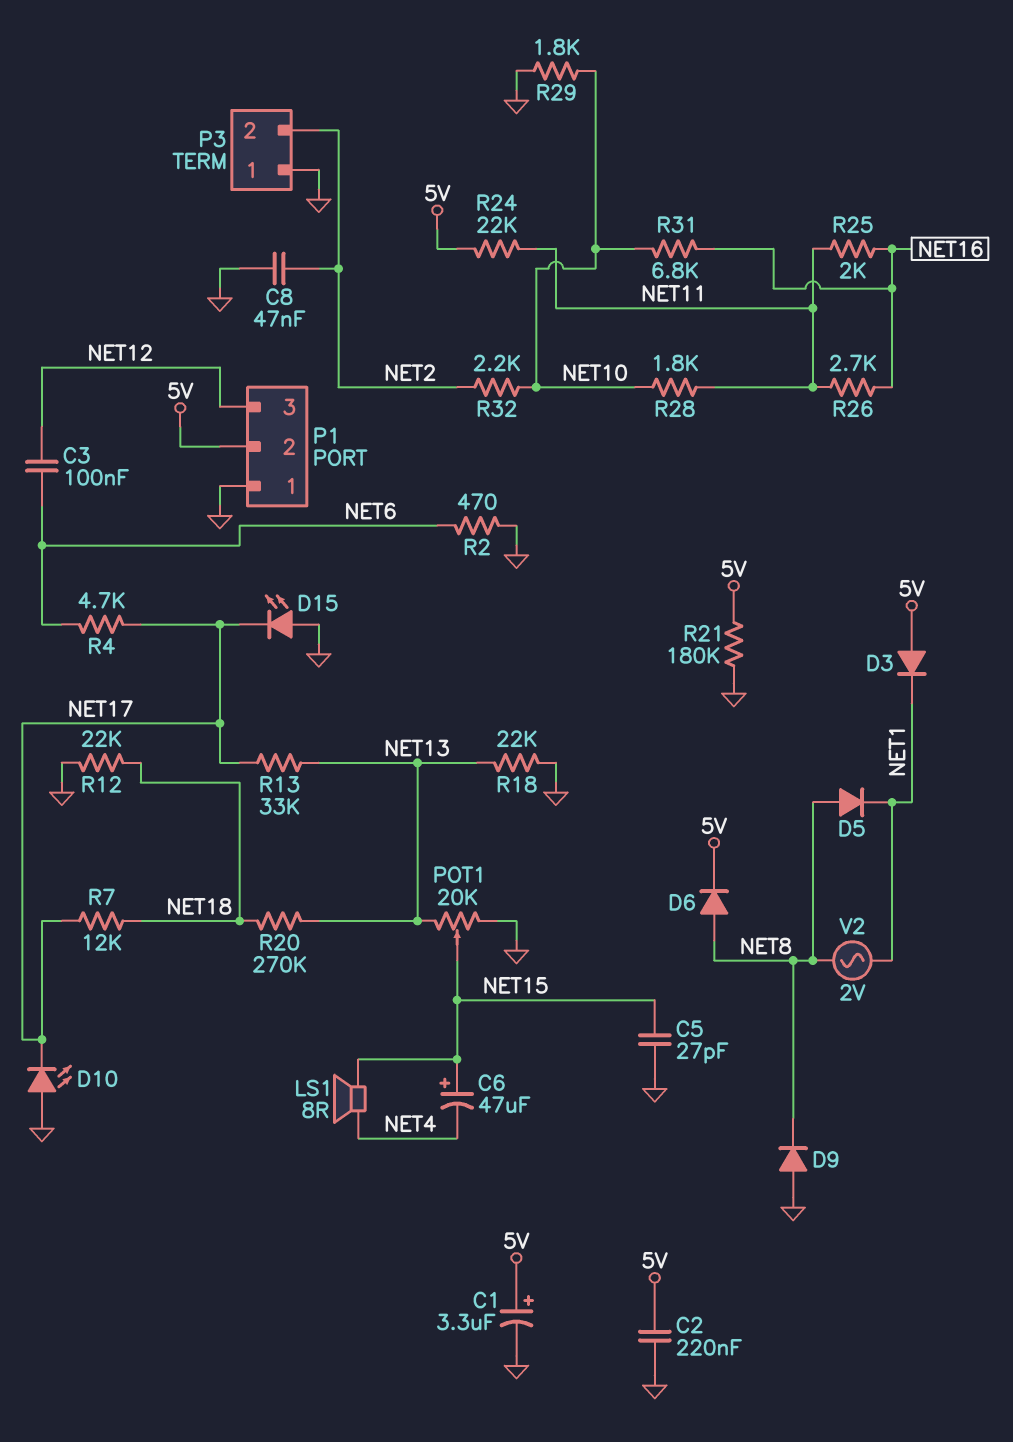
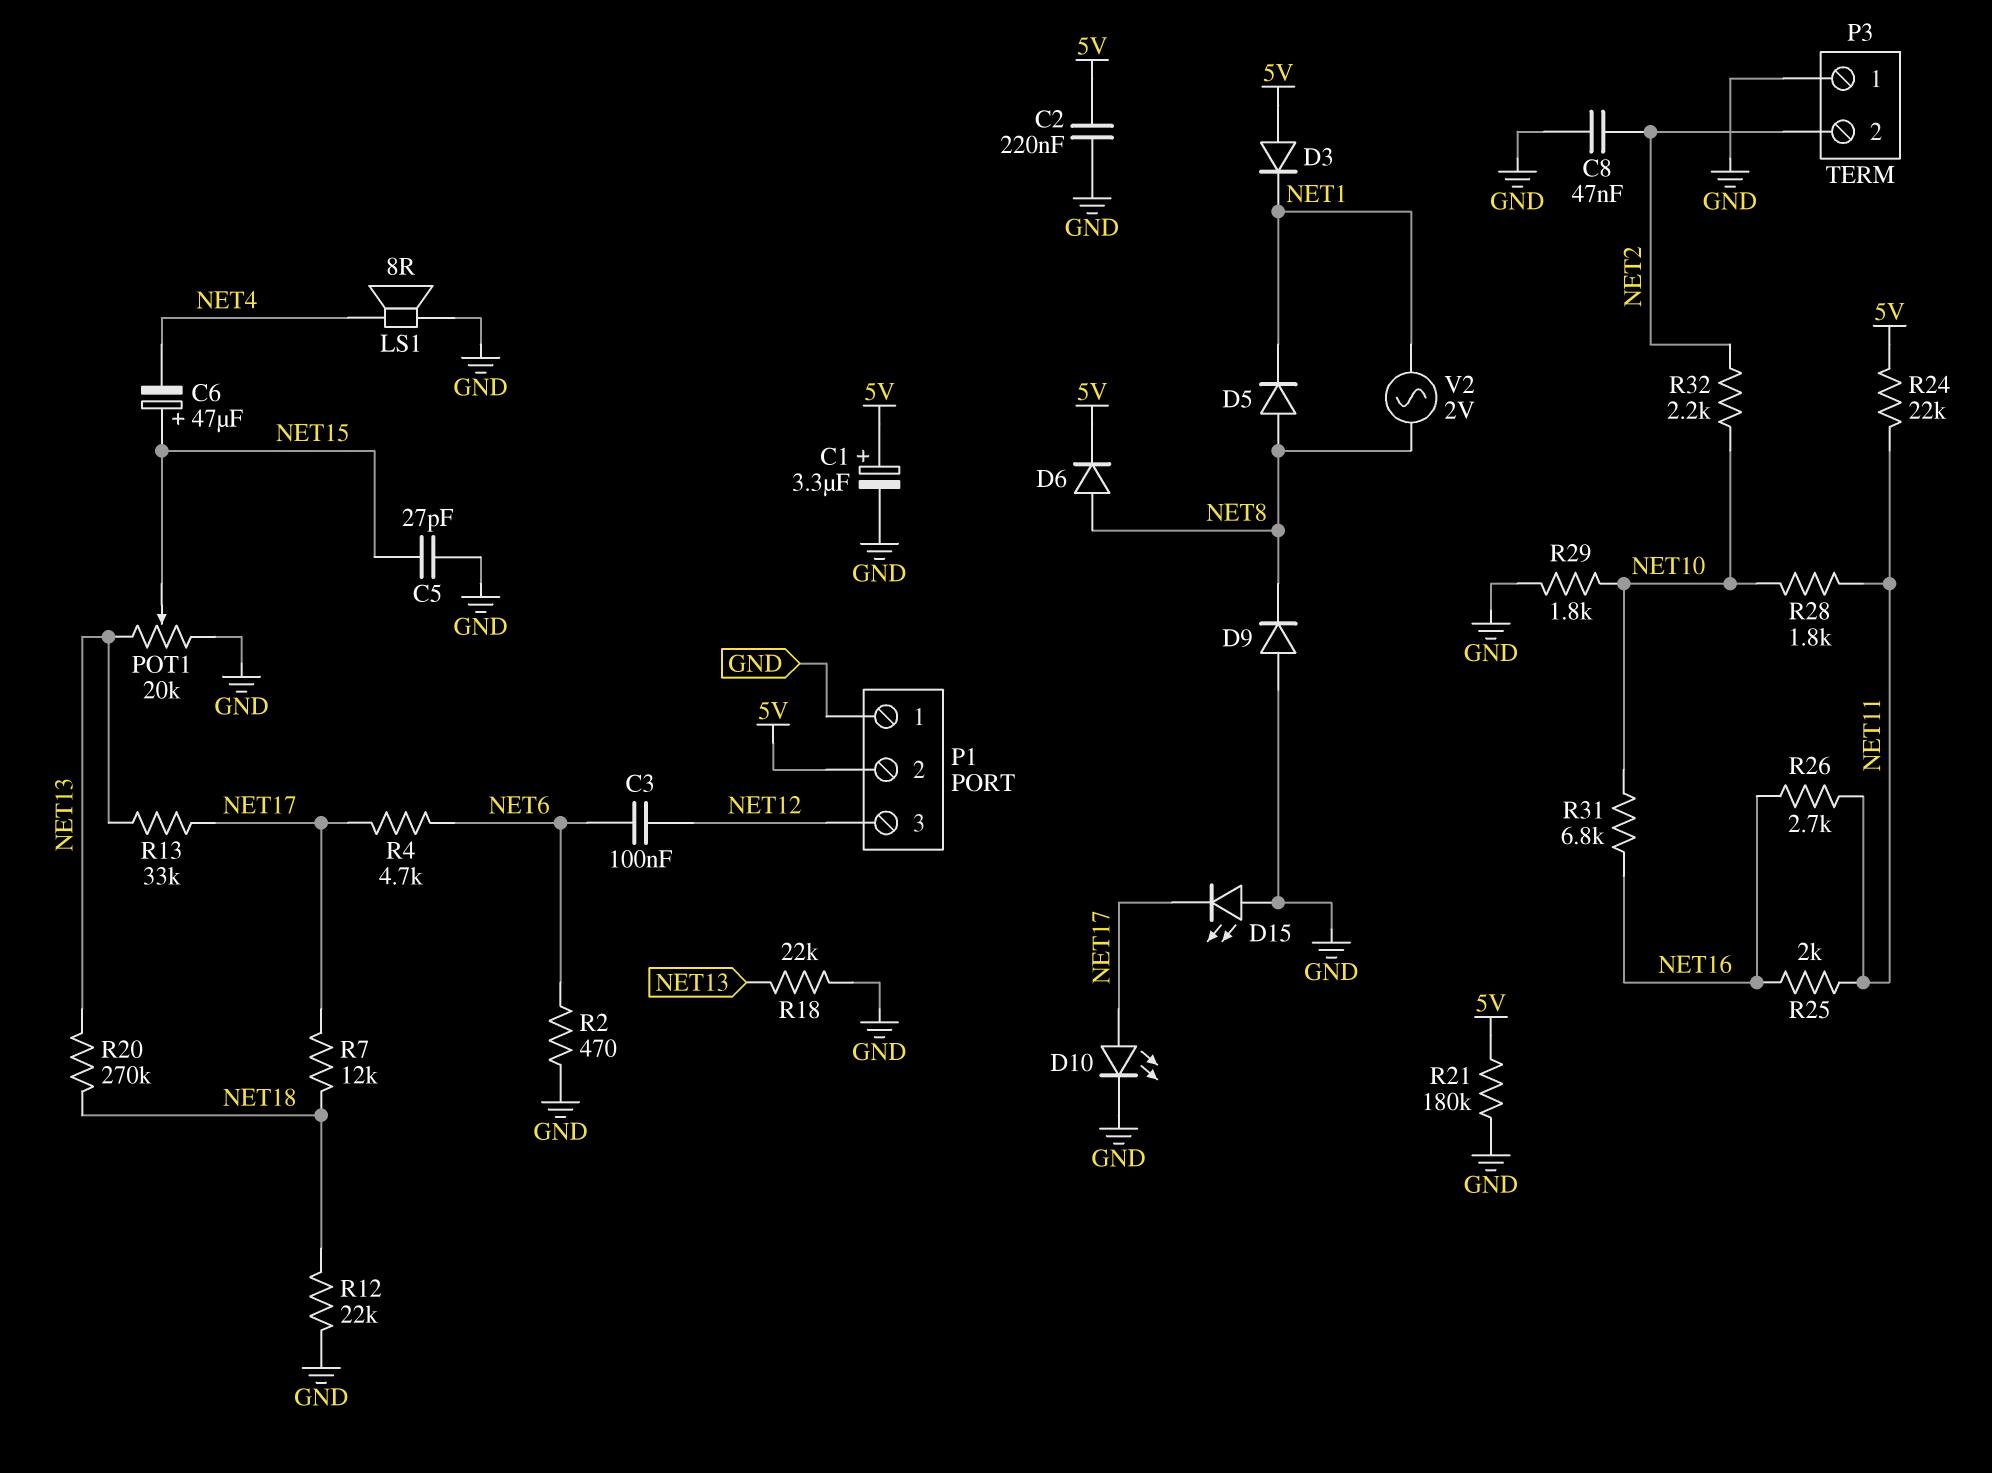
D10: LED (A GND, K NET17) -> LED (A NET17, K GND)
LS1: speaker 8R (NET4, NET15) -> speaker 8R (GND, NET4)

